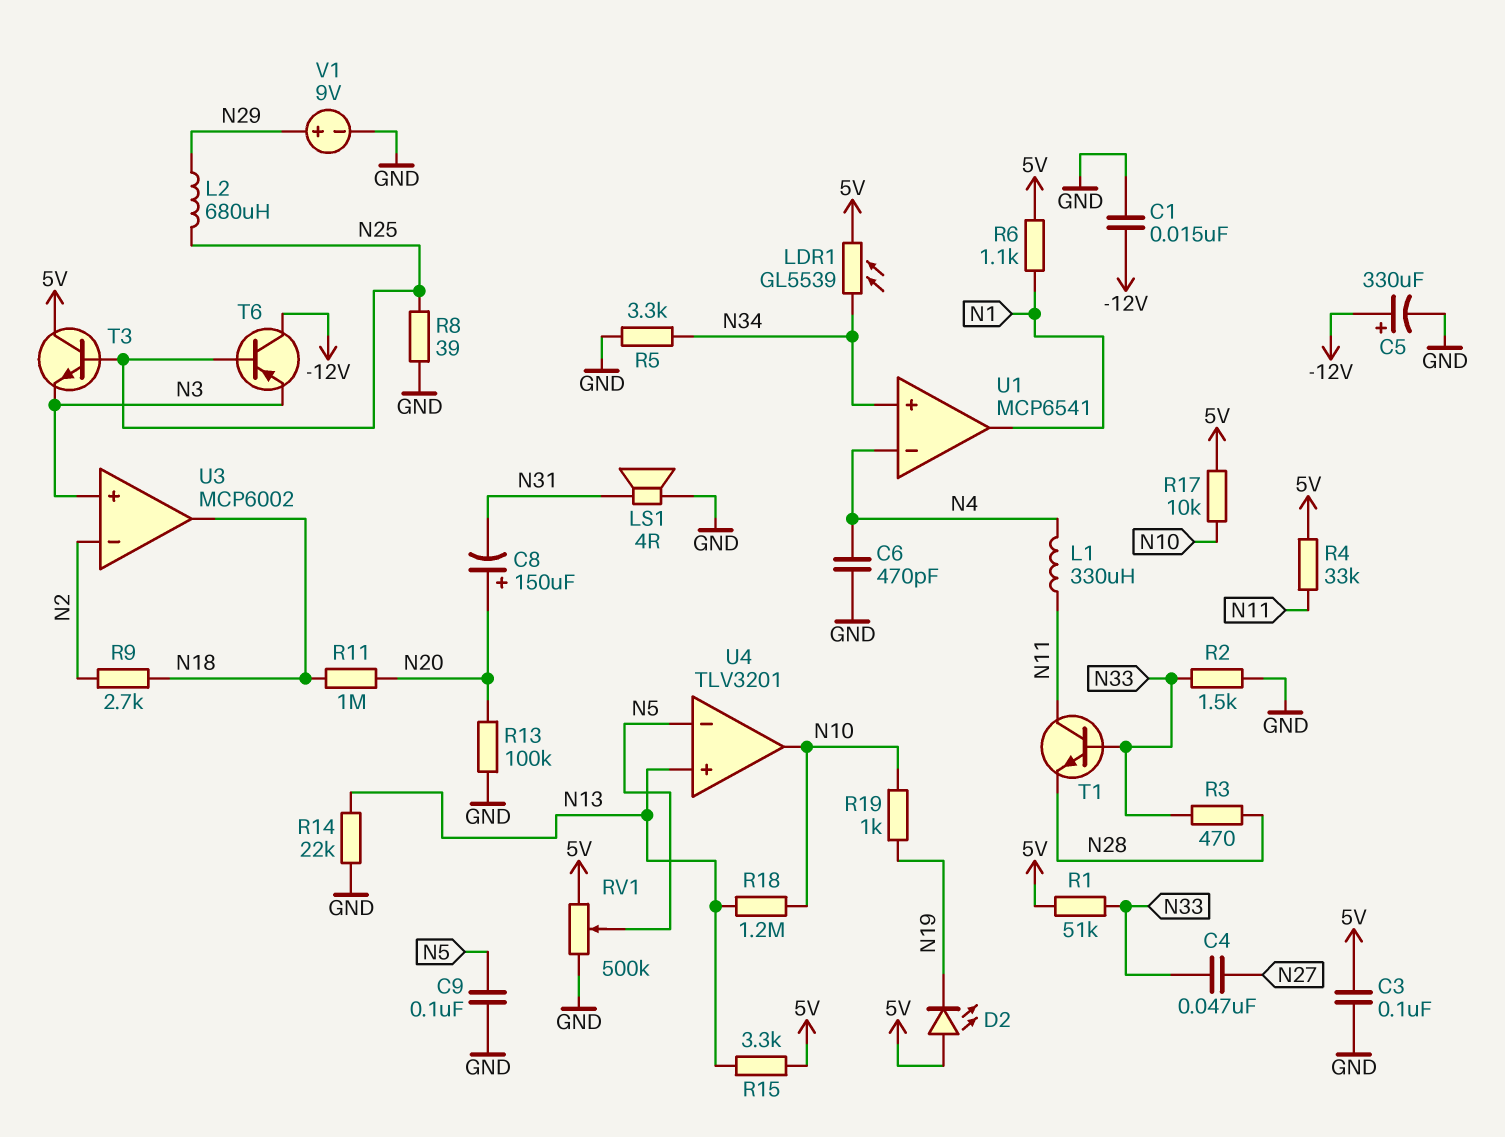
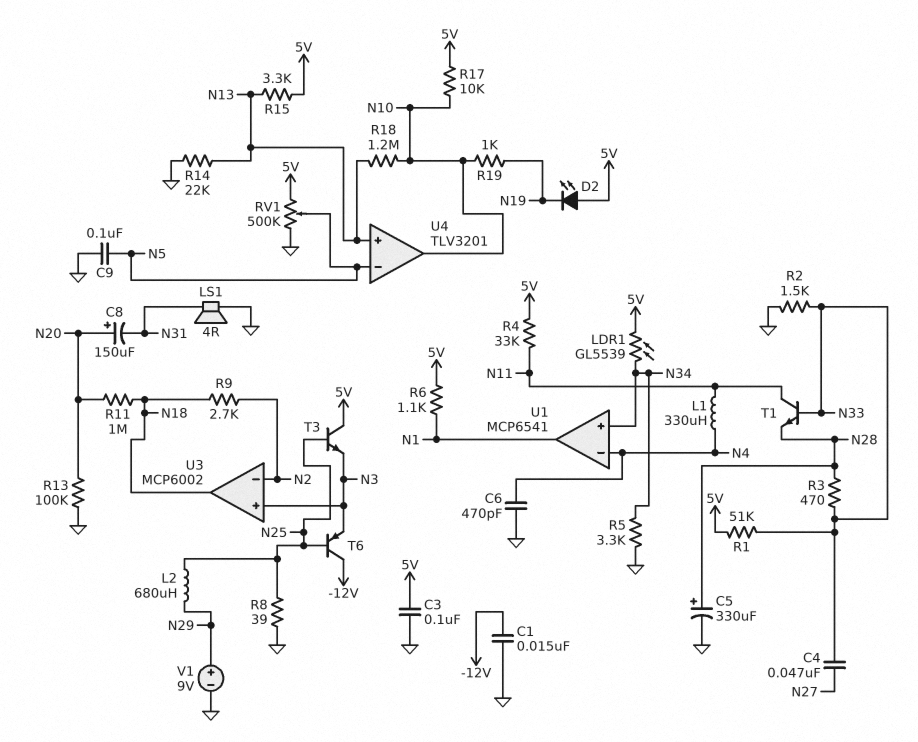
C5: 330uF (plus -12V, minus GND) -> 330uF (plus N28, minus GND)

